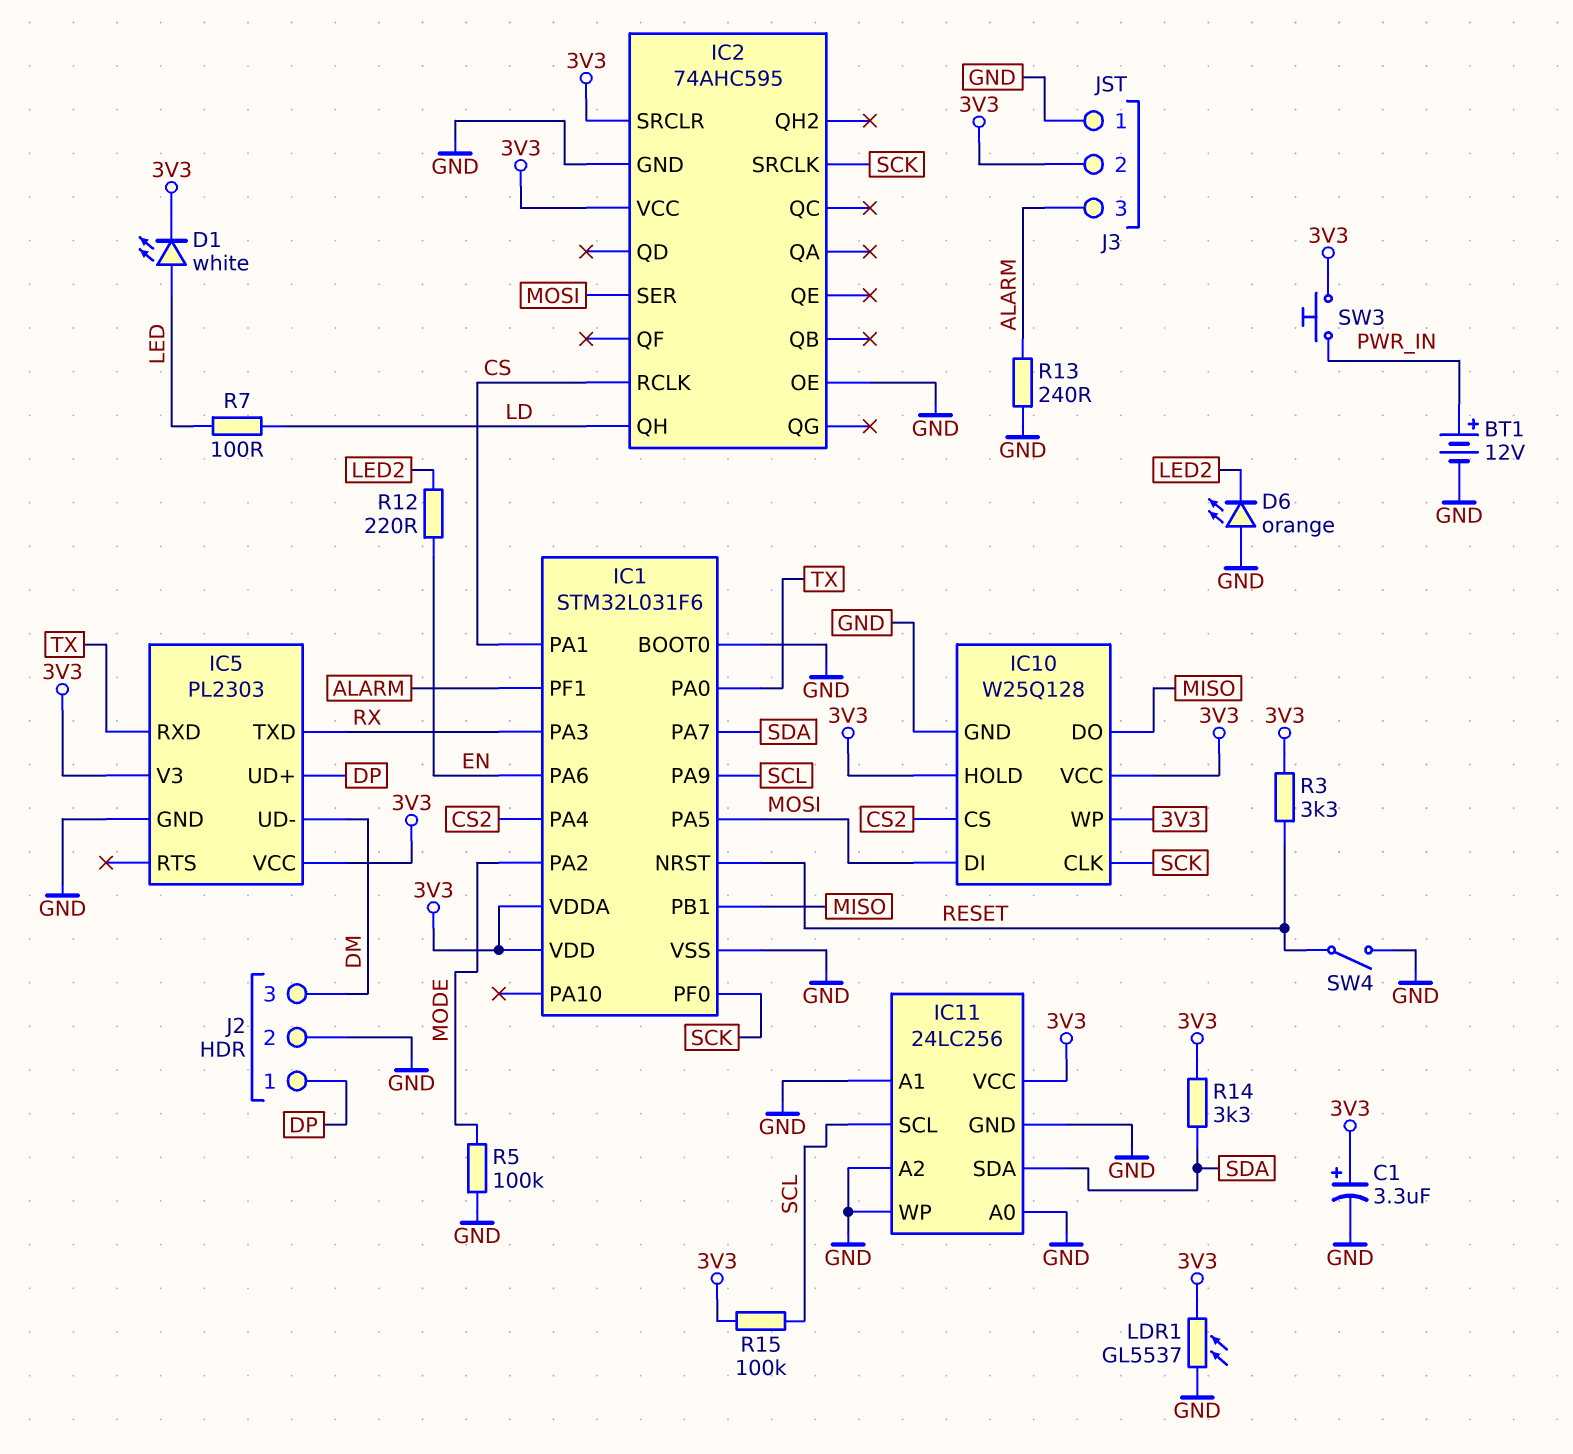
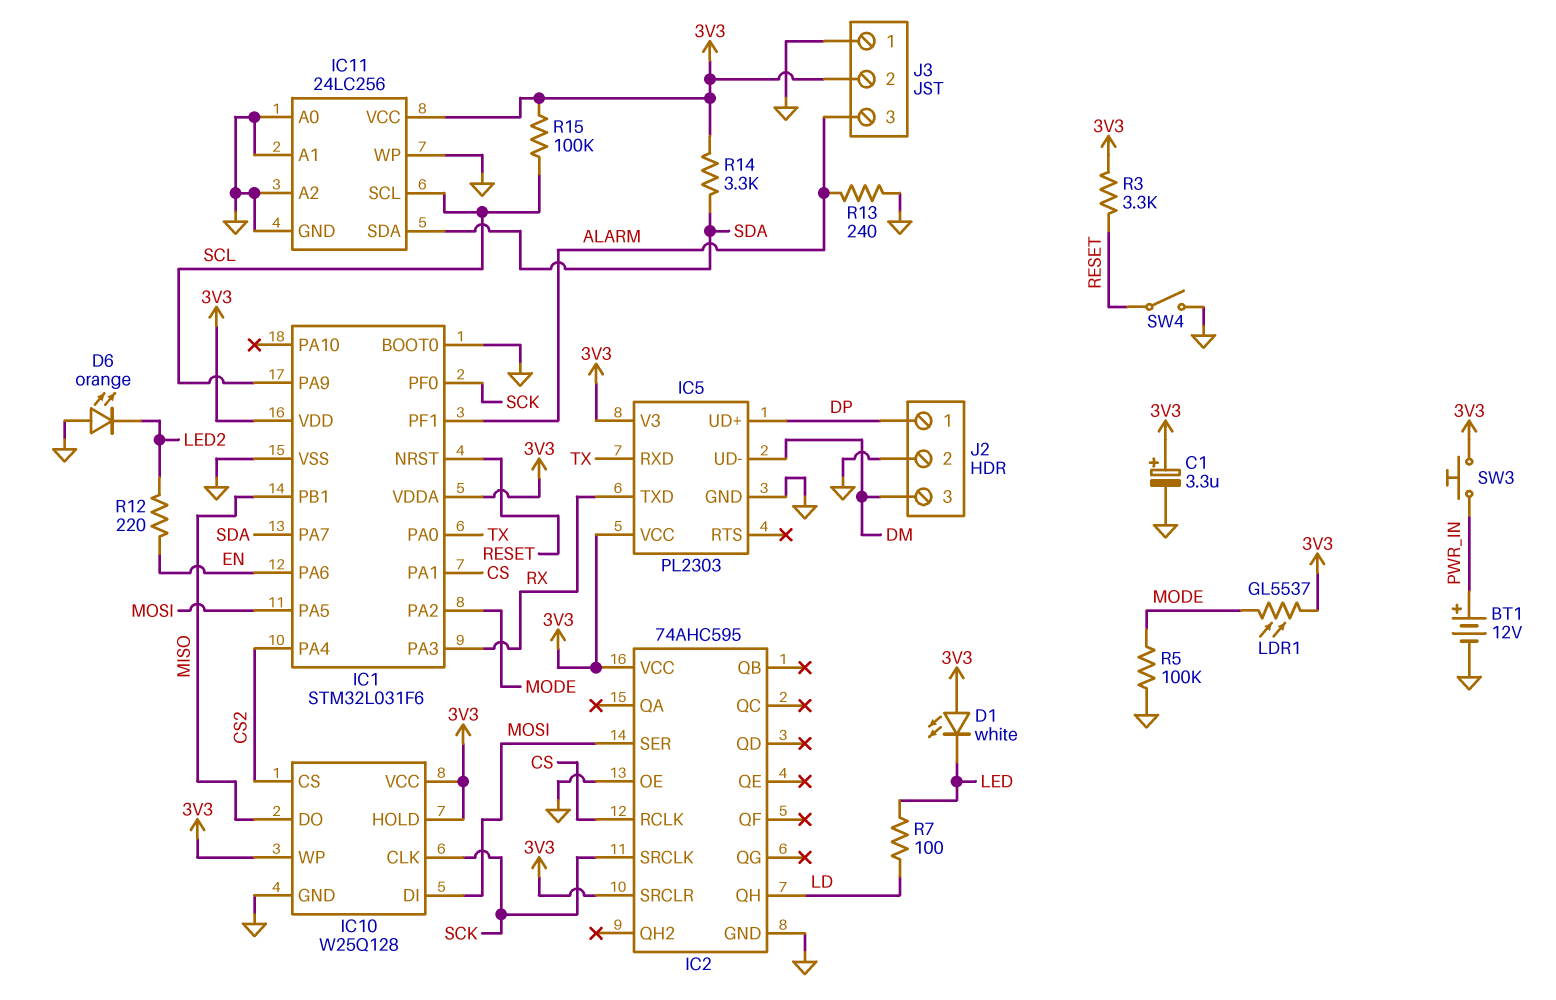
D1: LED white (A LED, K 3V3) -> LED white (A 3V3, K LED)
LDR1: GL5537 (3V3, GND) -> GL5537 (3V3, MODE)

